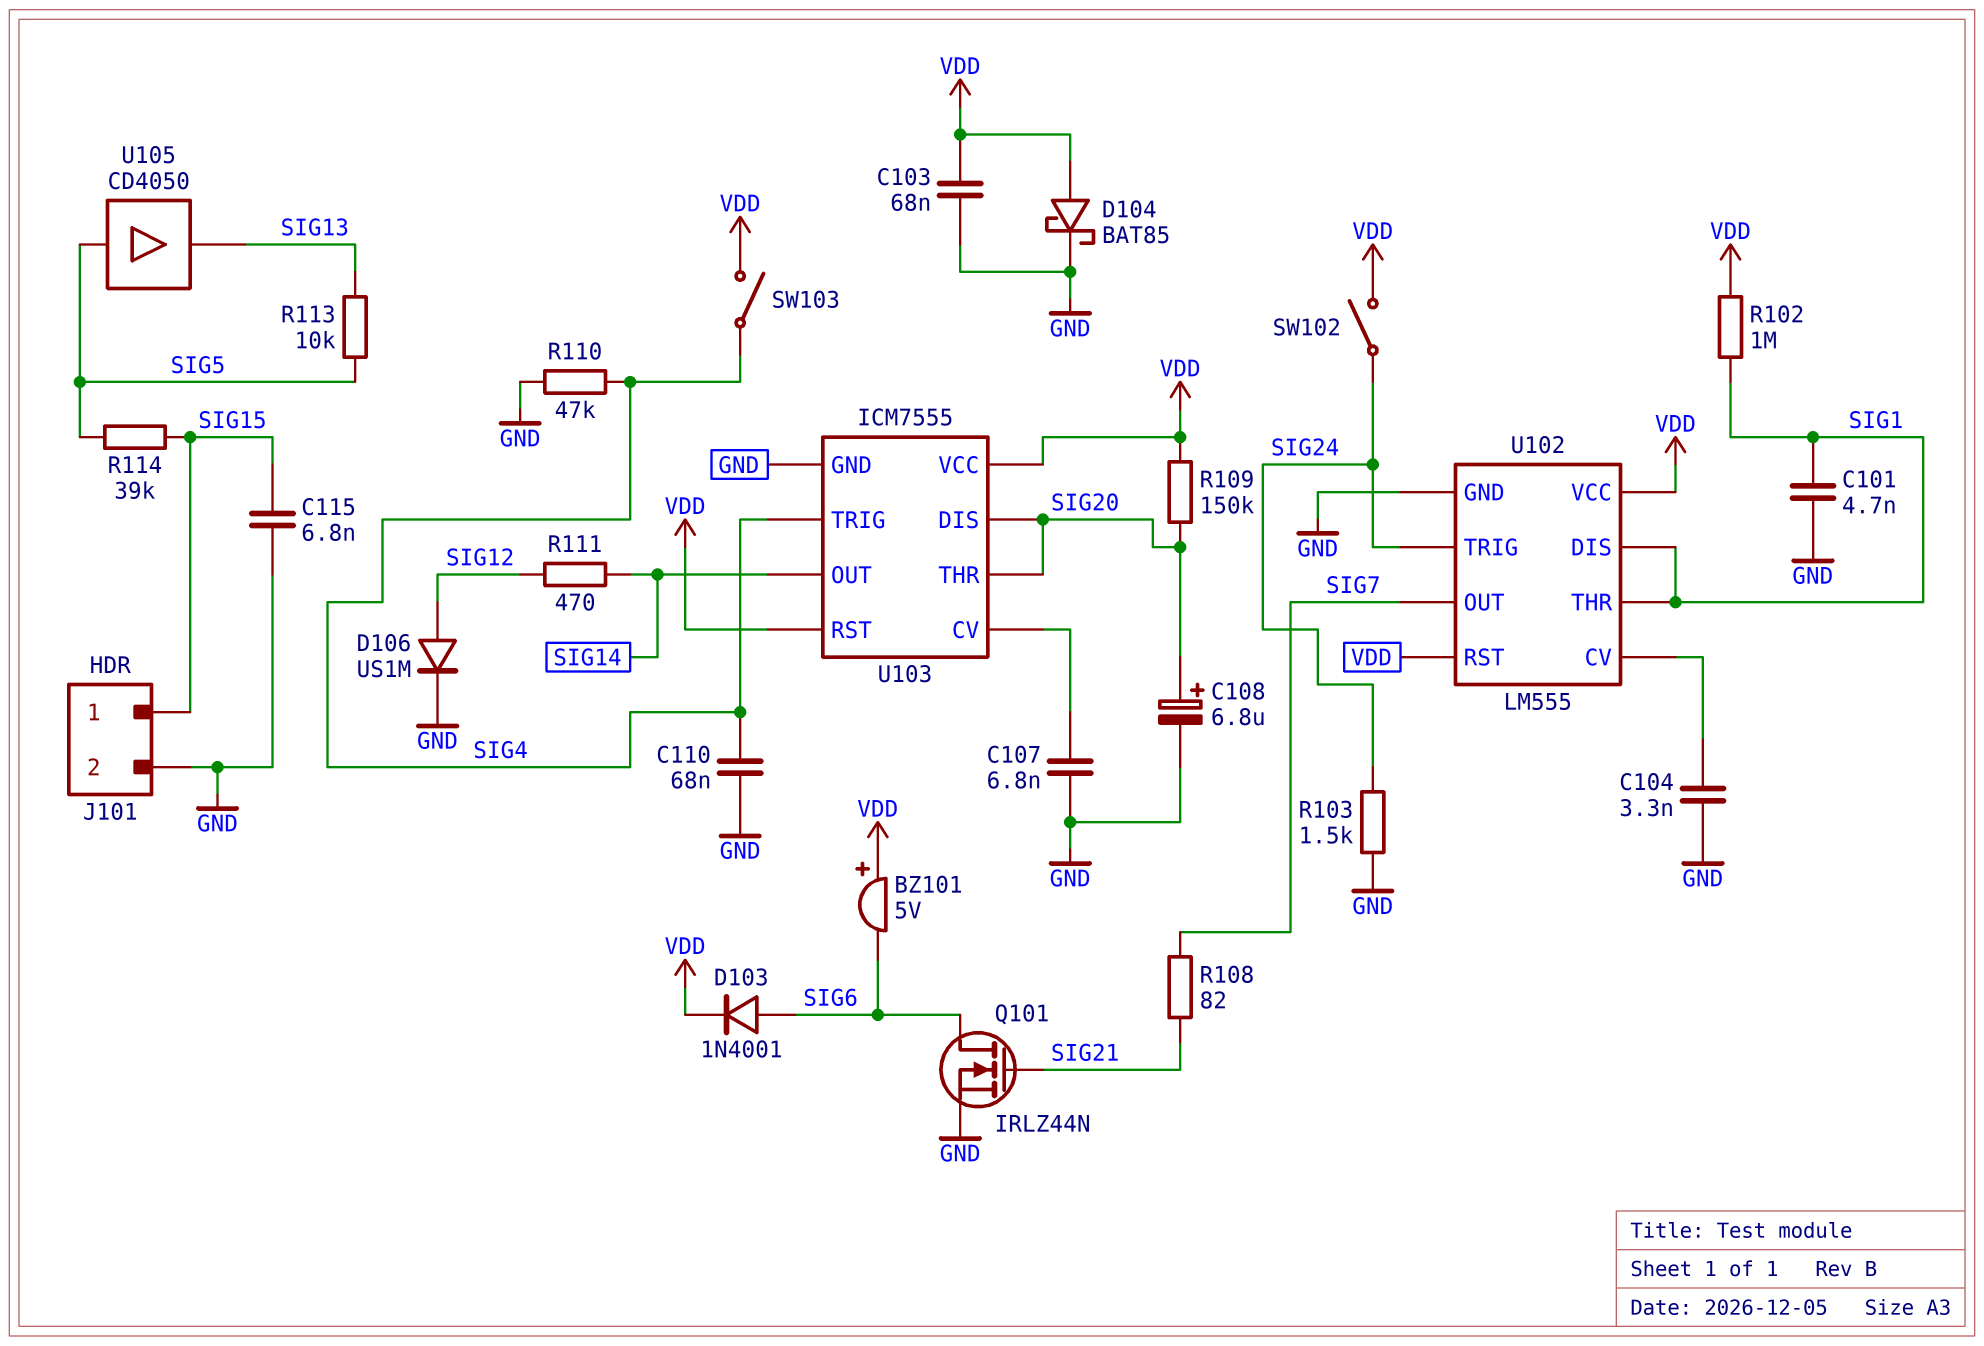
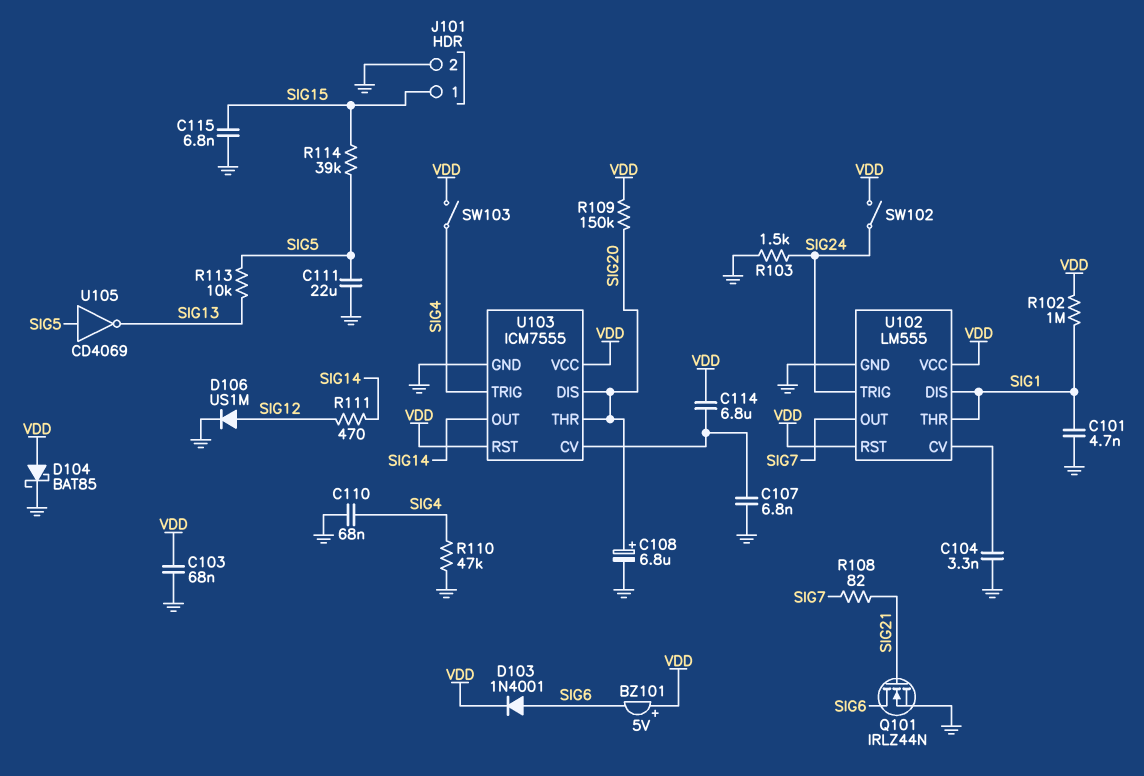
C111: none -> 22uF (GND, SIG5)
C114: none -> 6.8uF (U103/CV, VDD)
U105: buffer CD4050 (in SIG5, out SIG13) -> NOT CD4069 (in SIG5, out SIG13)

